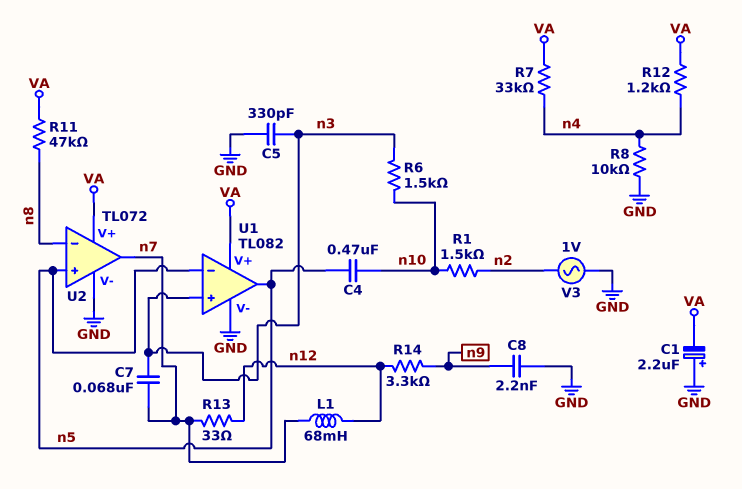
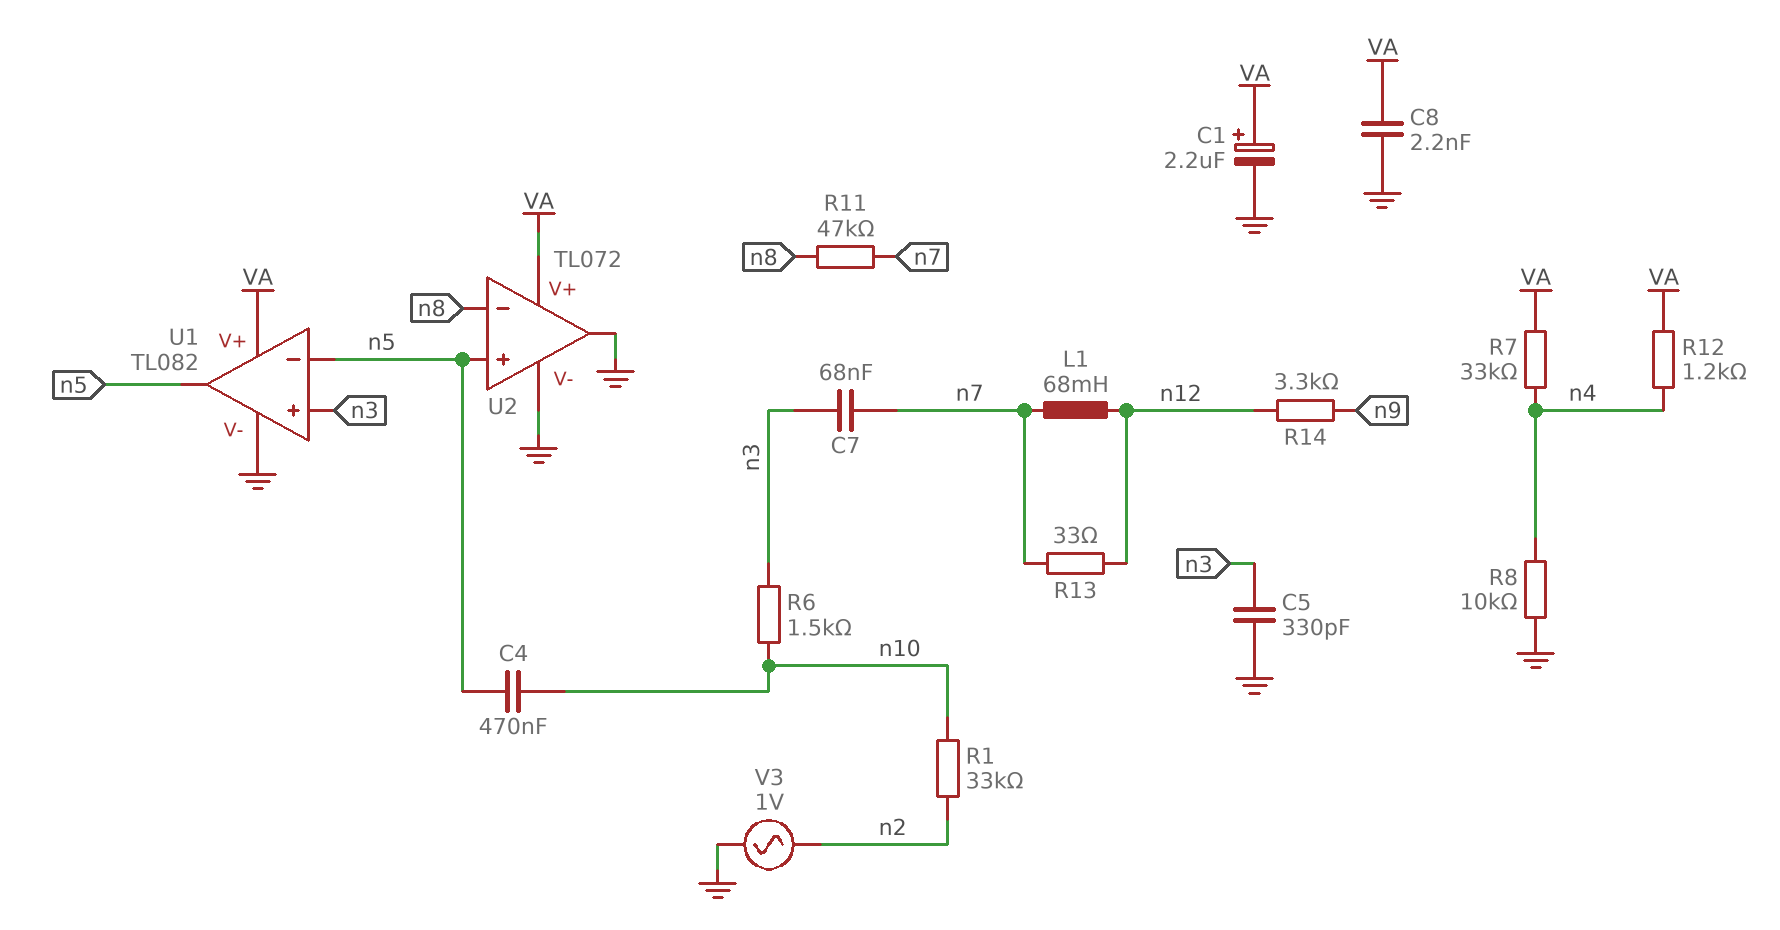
C1: 2.2uF (plus GND, minus VA) -> 2.2uF (plus VA, minus GND)
C8: 2.2nF (GND, n9) -> 2.2nF (GND, VA)
R1: 1.5k (n2, n10) -> 33k (n2, n10)
R11: 47k (VA, n8) -> 47k (n7, n8)
U2 pin out: n7 -> GND

